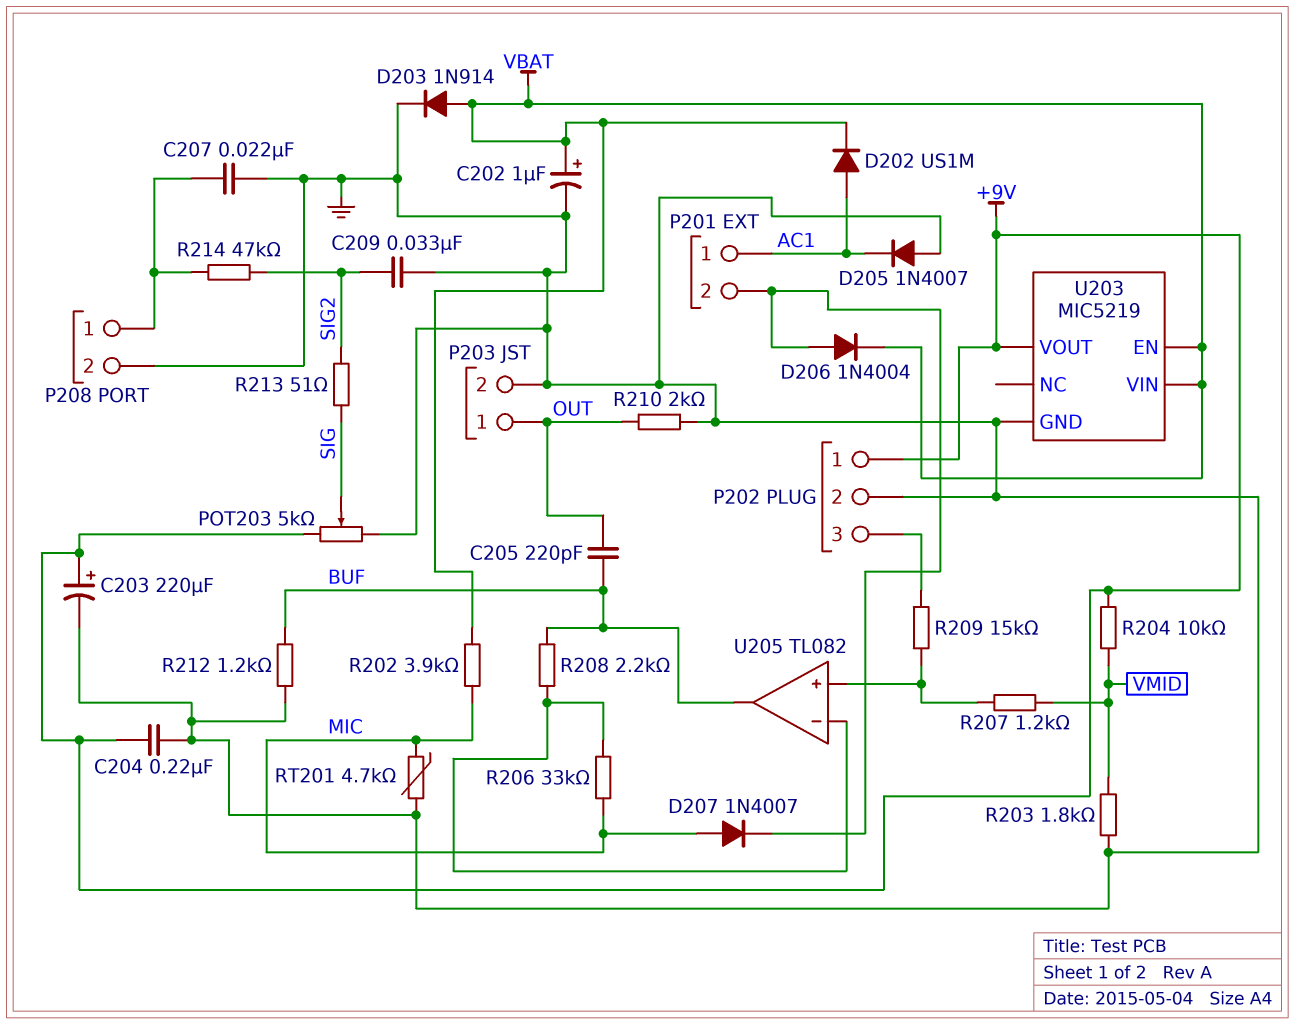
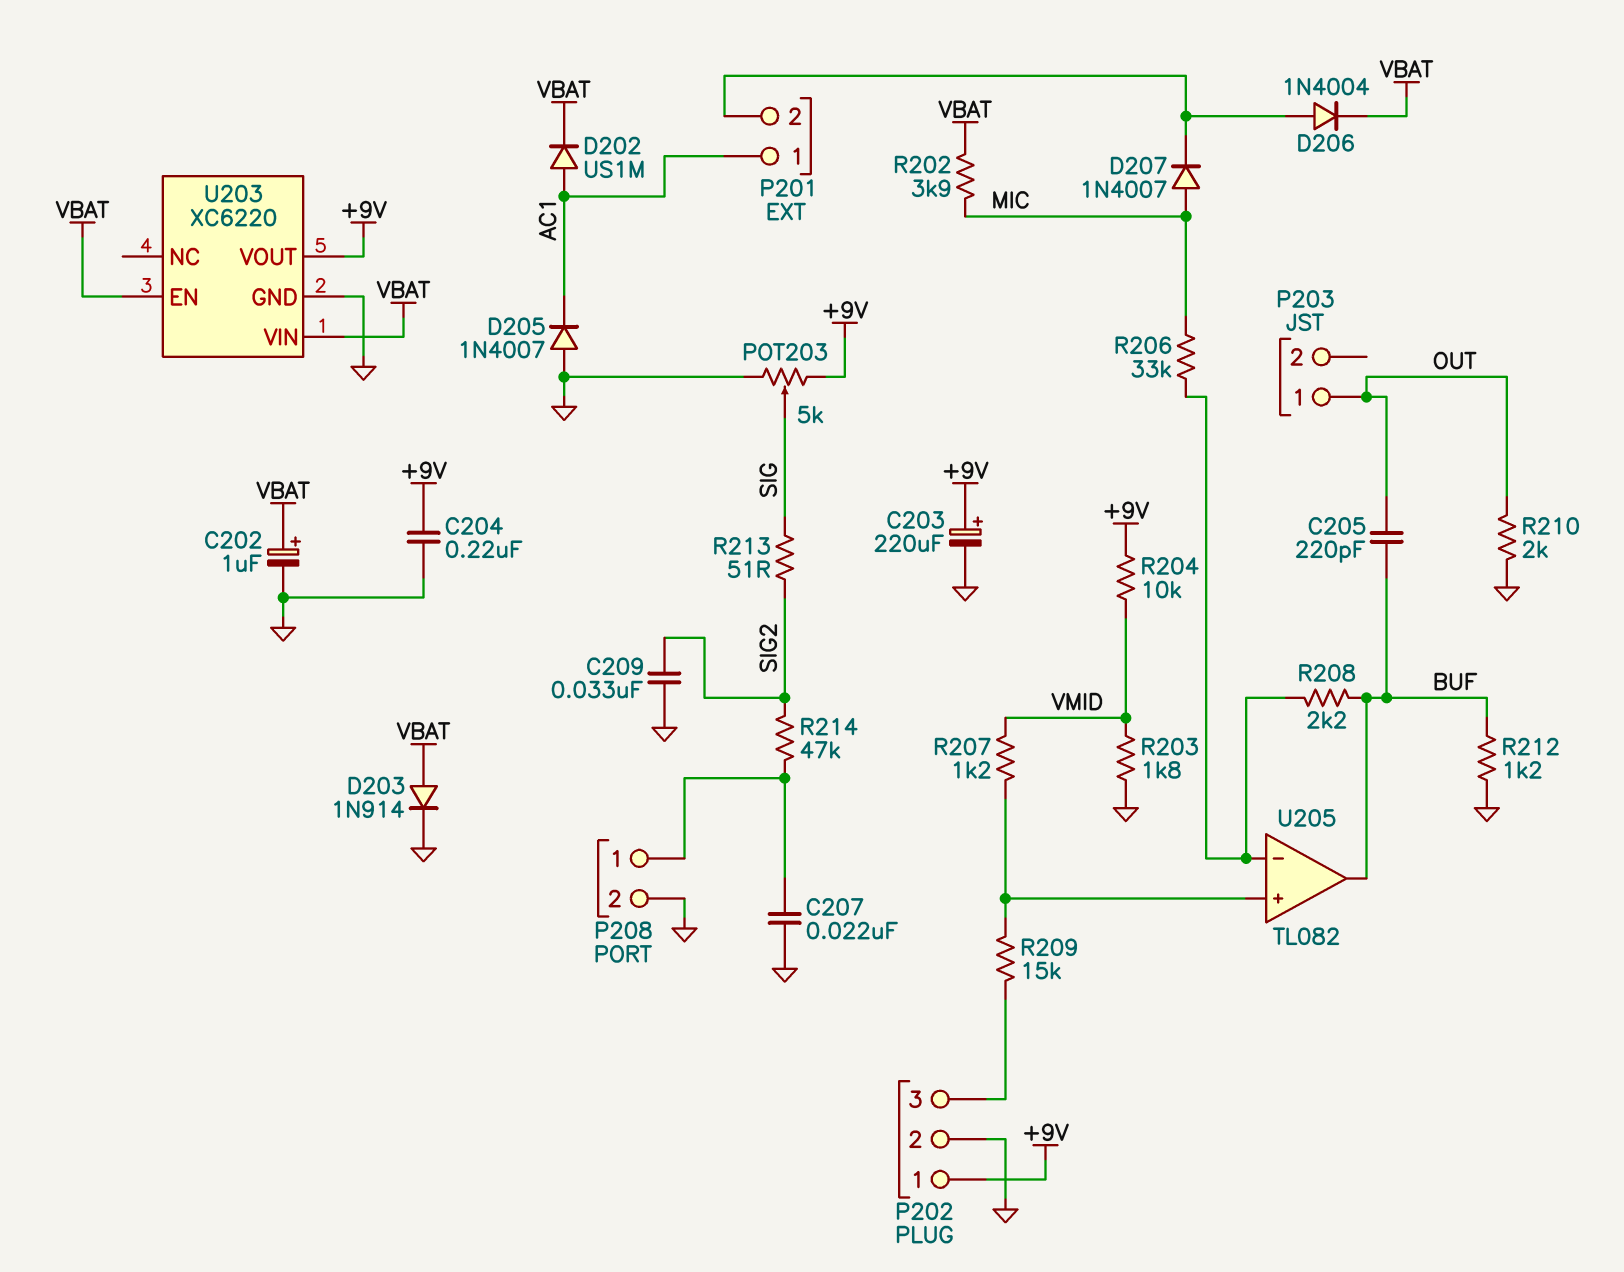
P203 pin 2: GND -> none
RT201: 4.7k (GND, MIC) -> none
U203: MIC5219 -> XC6220

